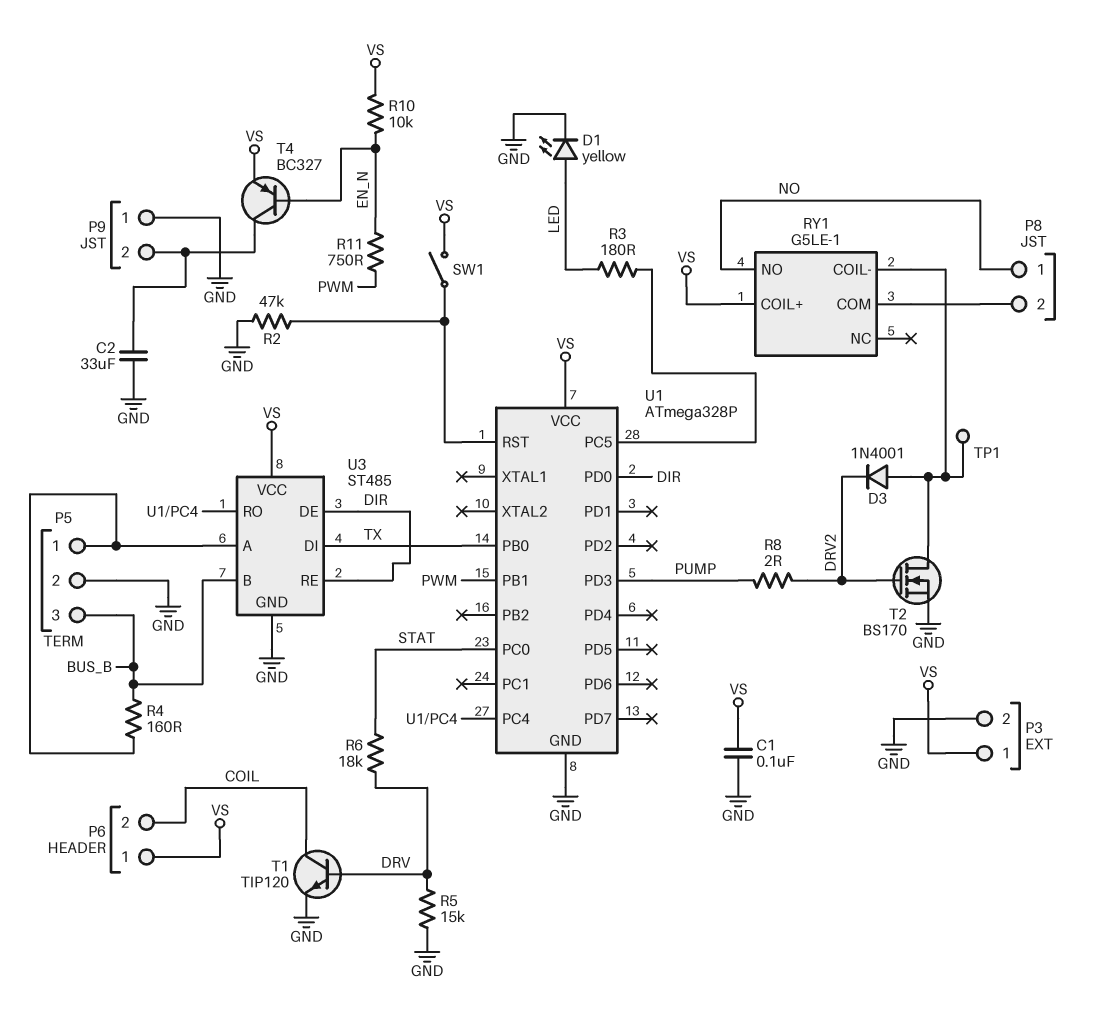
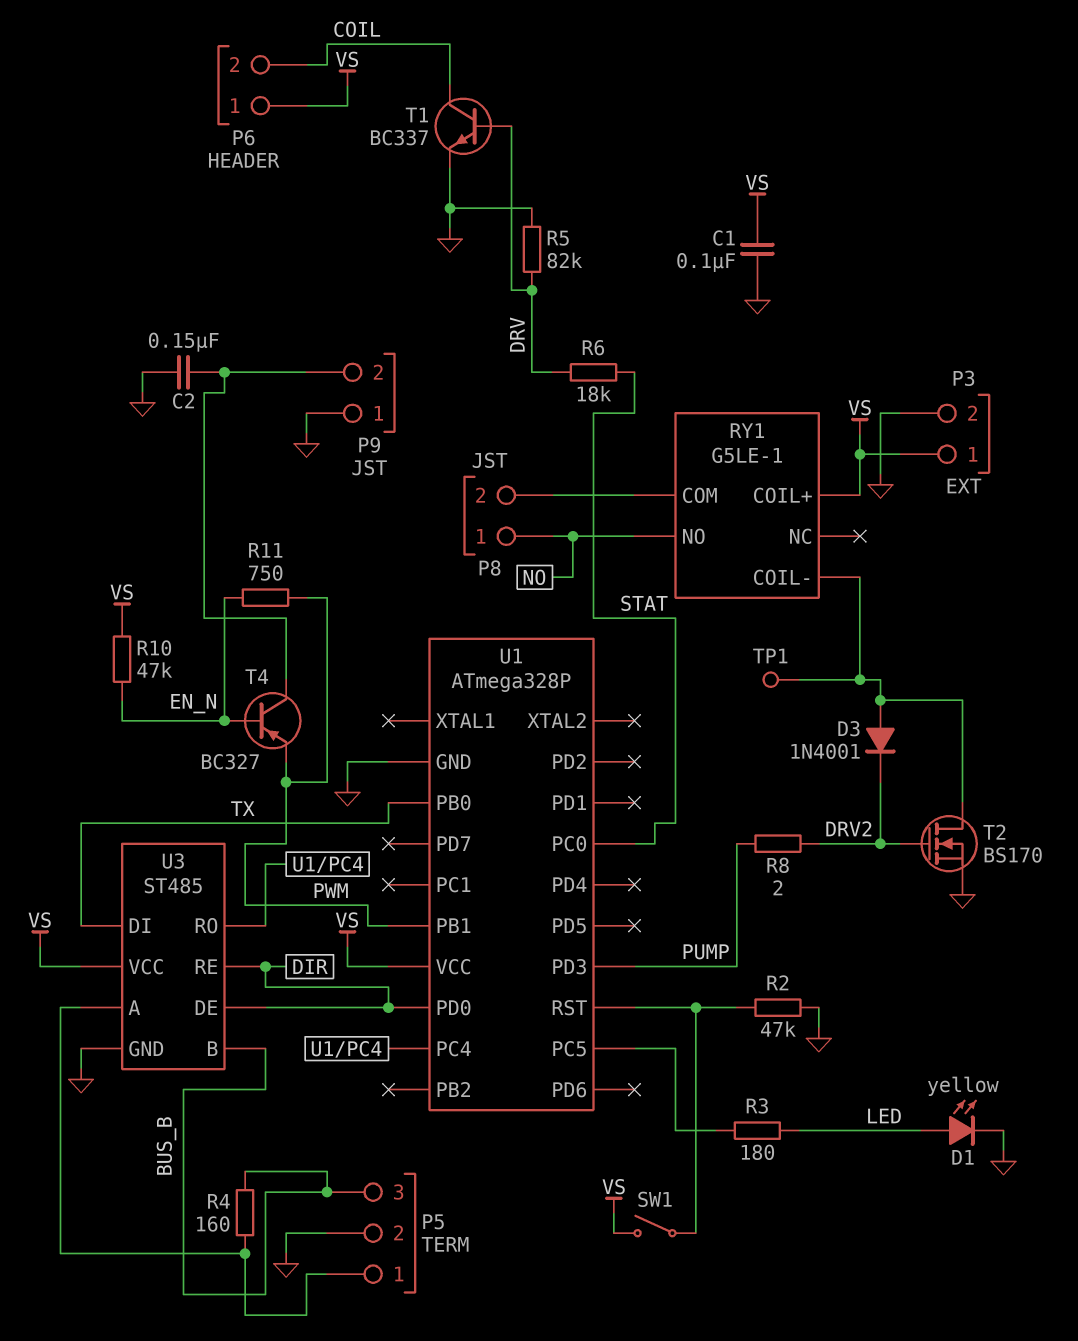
C2: 33uF (GND, P9/2) -> 150nF (GND, P9/2)
R5: 15k (DRV, GND) -> 82k (DRV, GND)
R10: 10k (EN_N, VS) -> 47k (EN_N, VS)
T1: NPN TIP120 (B DRV, C COIL, E GND) -> NPN BC337 (B DRV, C COIL, E GND)
T4: PNP BC327 (B EN_N, C P9/2, E VS) -> PNP BC327 (B EN_N, C P9/2, E PWM)

